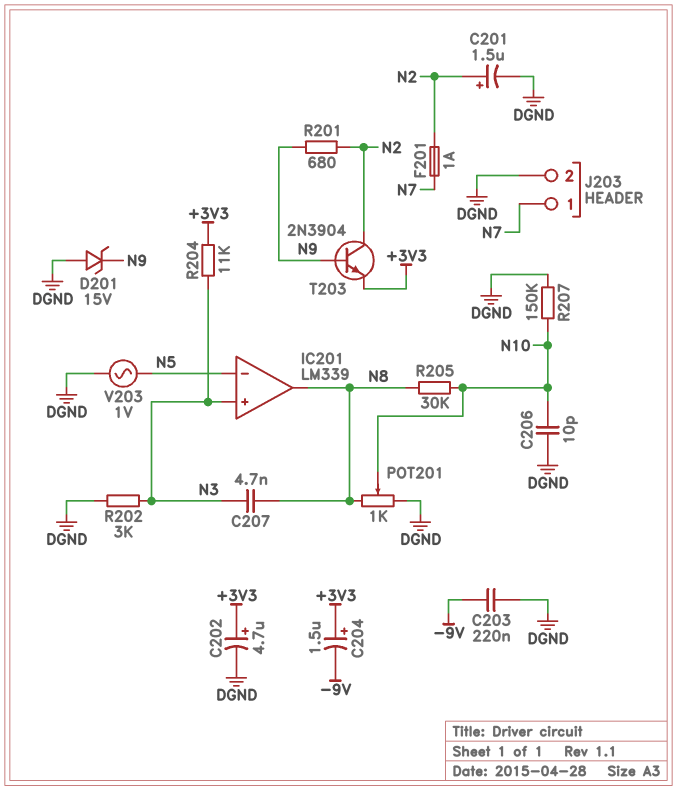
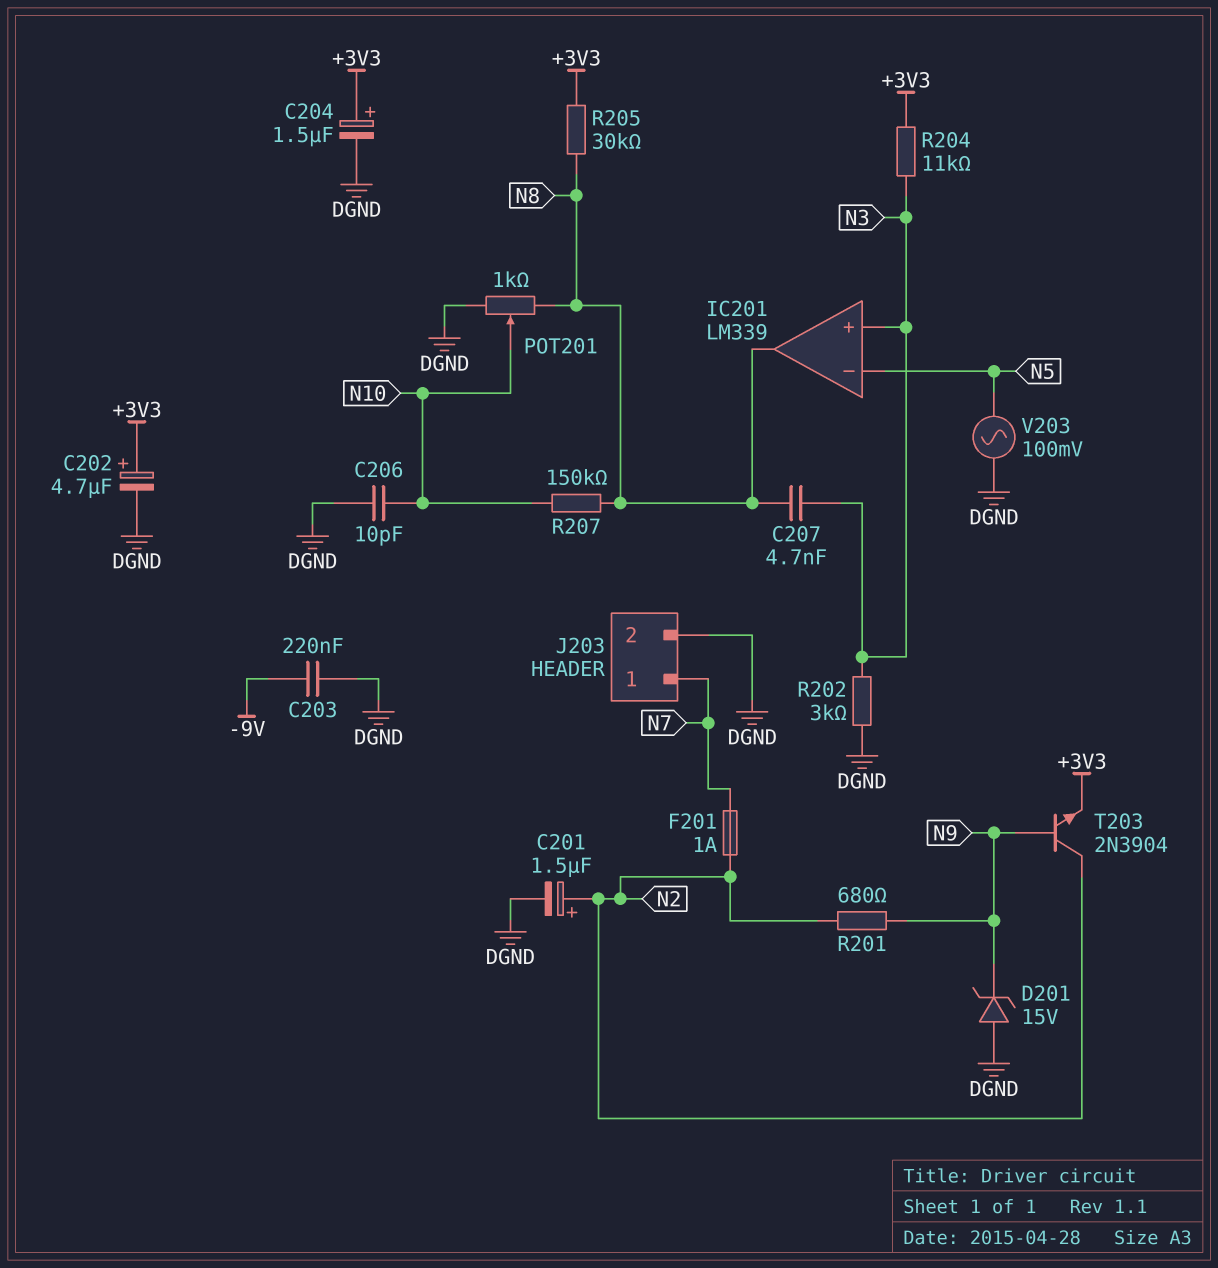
C204: 1.5uF (plus +3V3, minus -9V) -> 1.5uF (plus +3V3, minus DGND)
R205: 30k (N8, N10) -> 30k (+3V3, N8)
R207: 150k (DGND, N10) -> 150k (N8, N10)
V203: AC 1V (DGND, N5) -> AC 100mV (DGND, N5)

